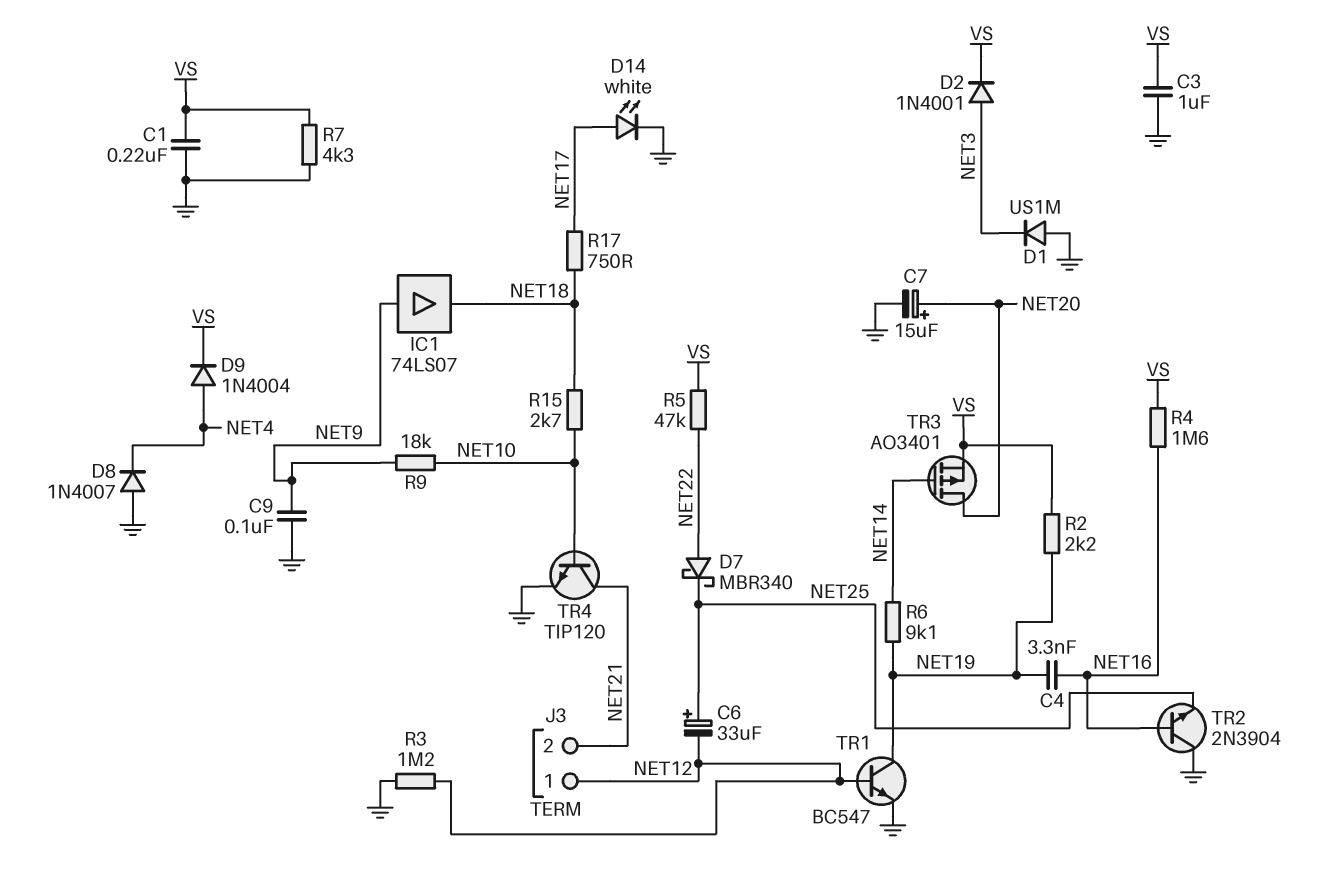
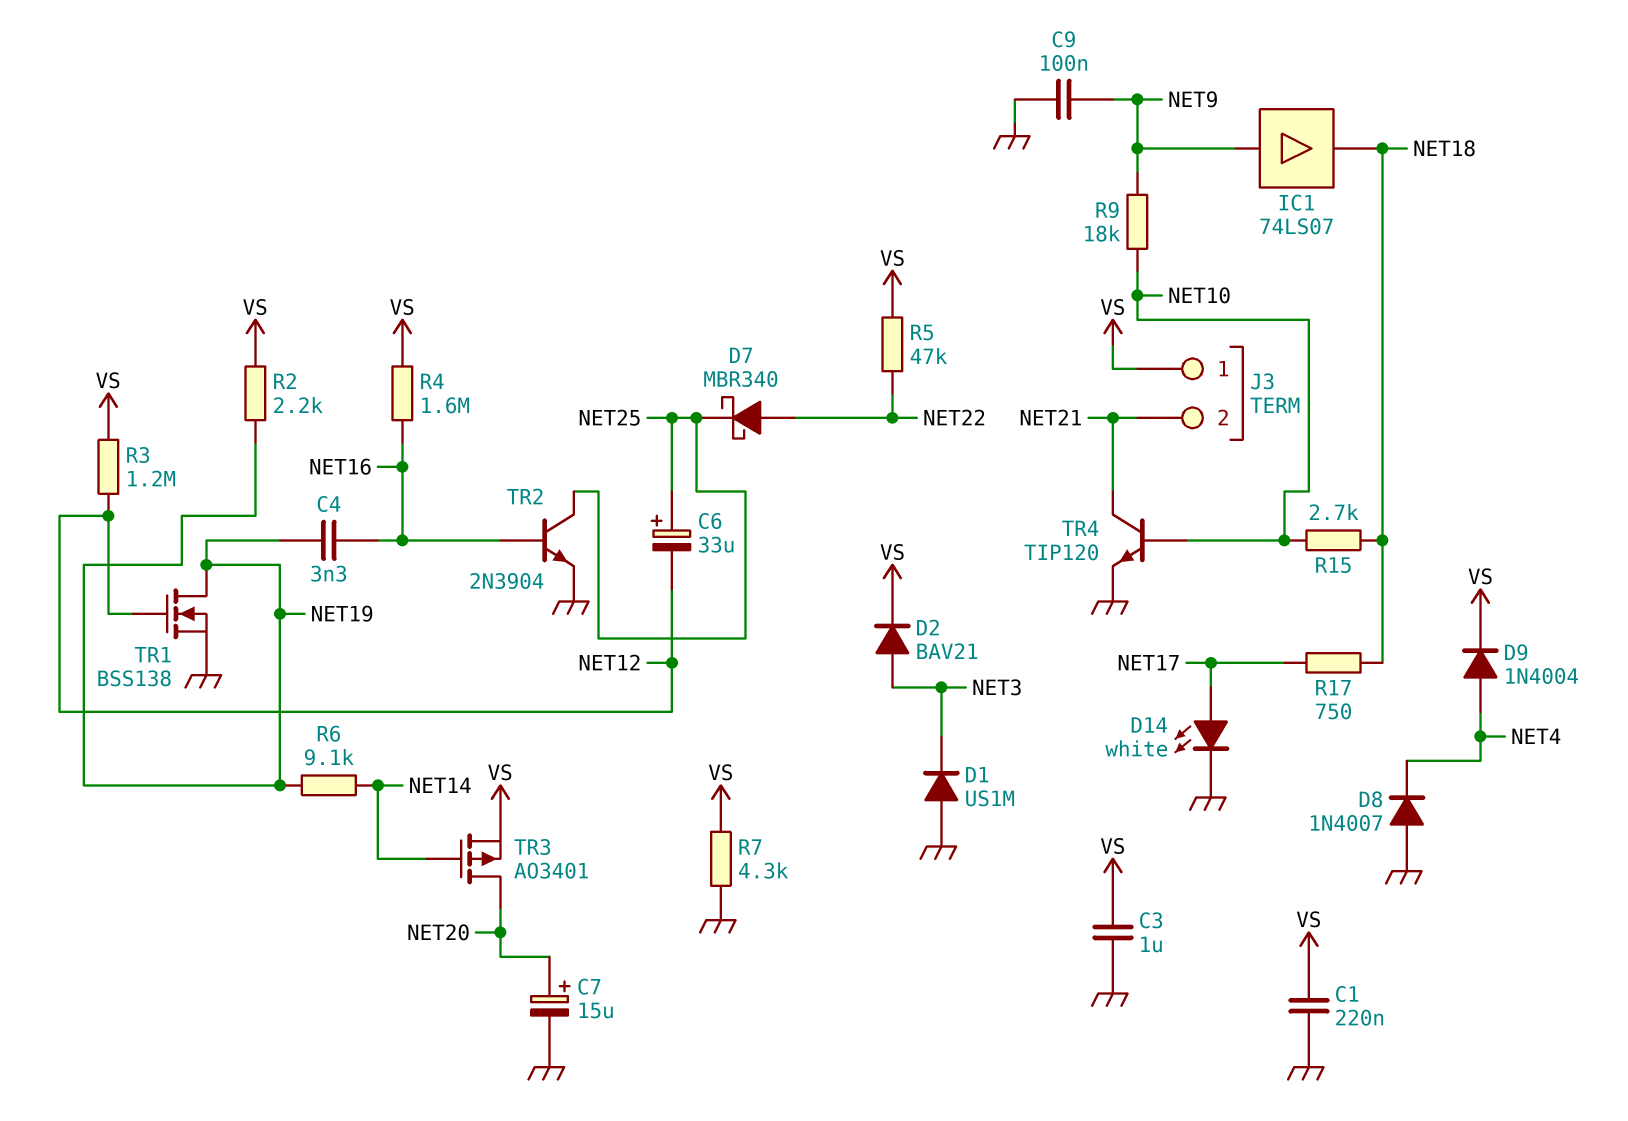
D2: diode 1N4001 (A NET3, K VS) -> diode BAV21 (A NET3, K VS)
J3 pin 1: NET12 -> VS
R3: 1.2M (GND, NET12) -> 1.2M (NET12, VS)
TR1: NPN BC547 (B NET12, C NET19, E GND) -> NMOS BSS138 (G NET12, D NET19, S GND)
TR2: NPN 2N3904 (B NET16, C GND, E NET25) -> NPN 2N3904 (B NET16, C NET25, E GND)

